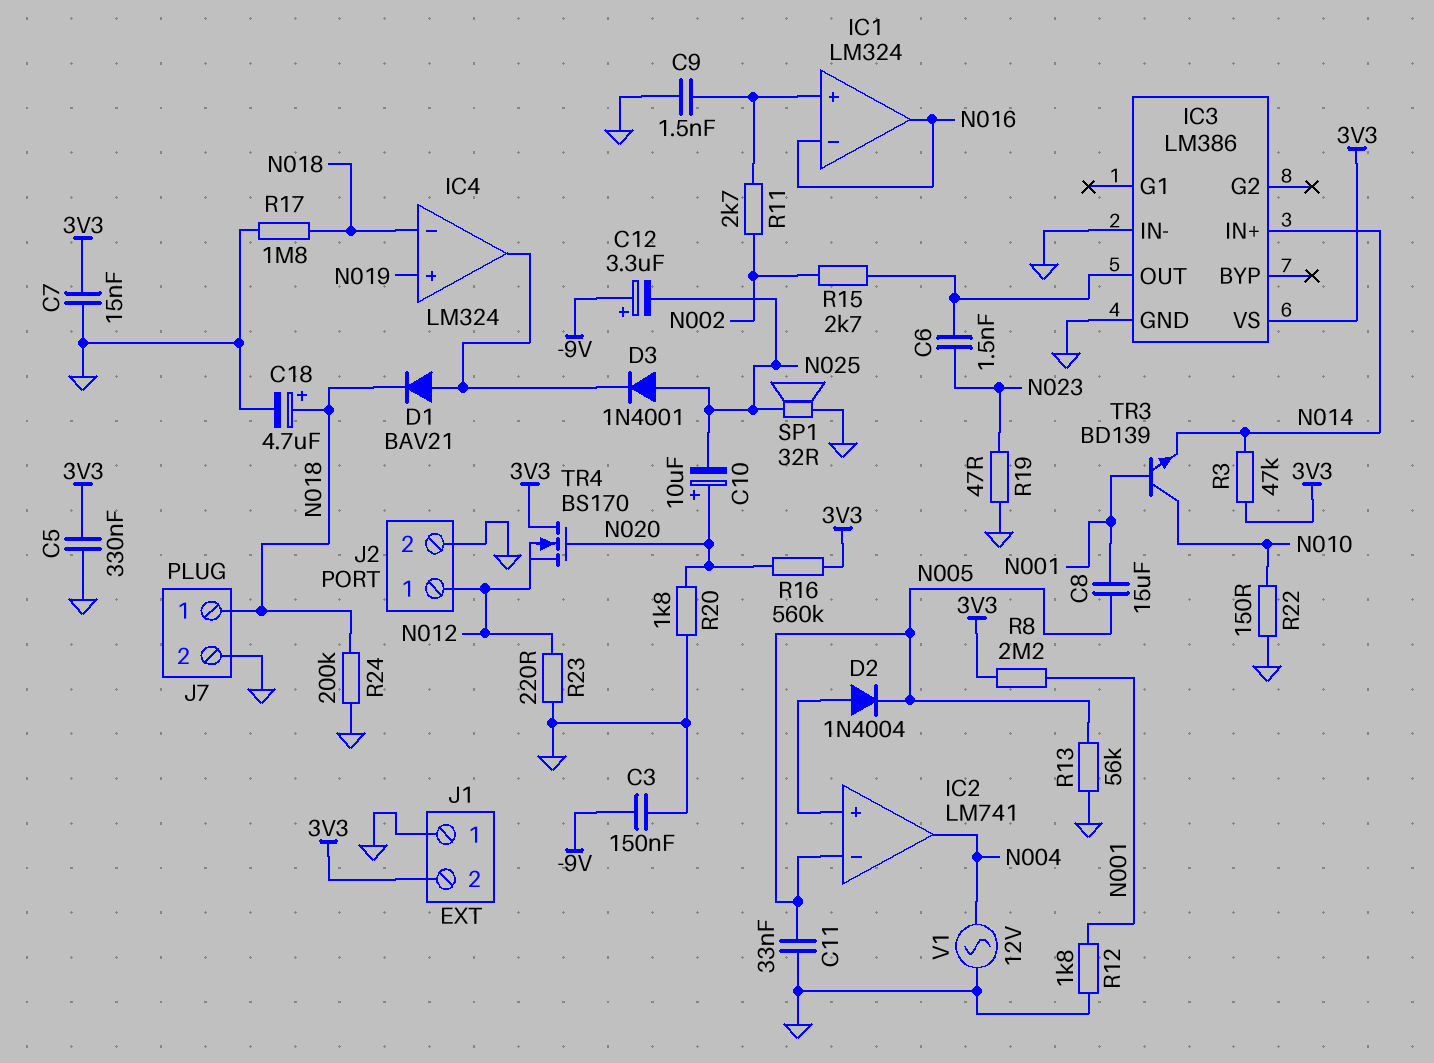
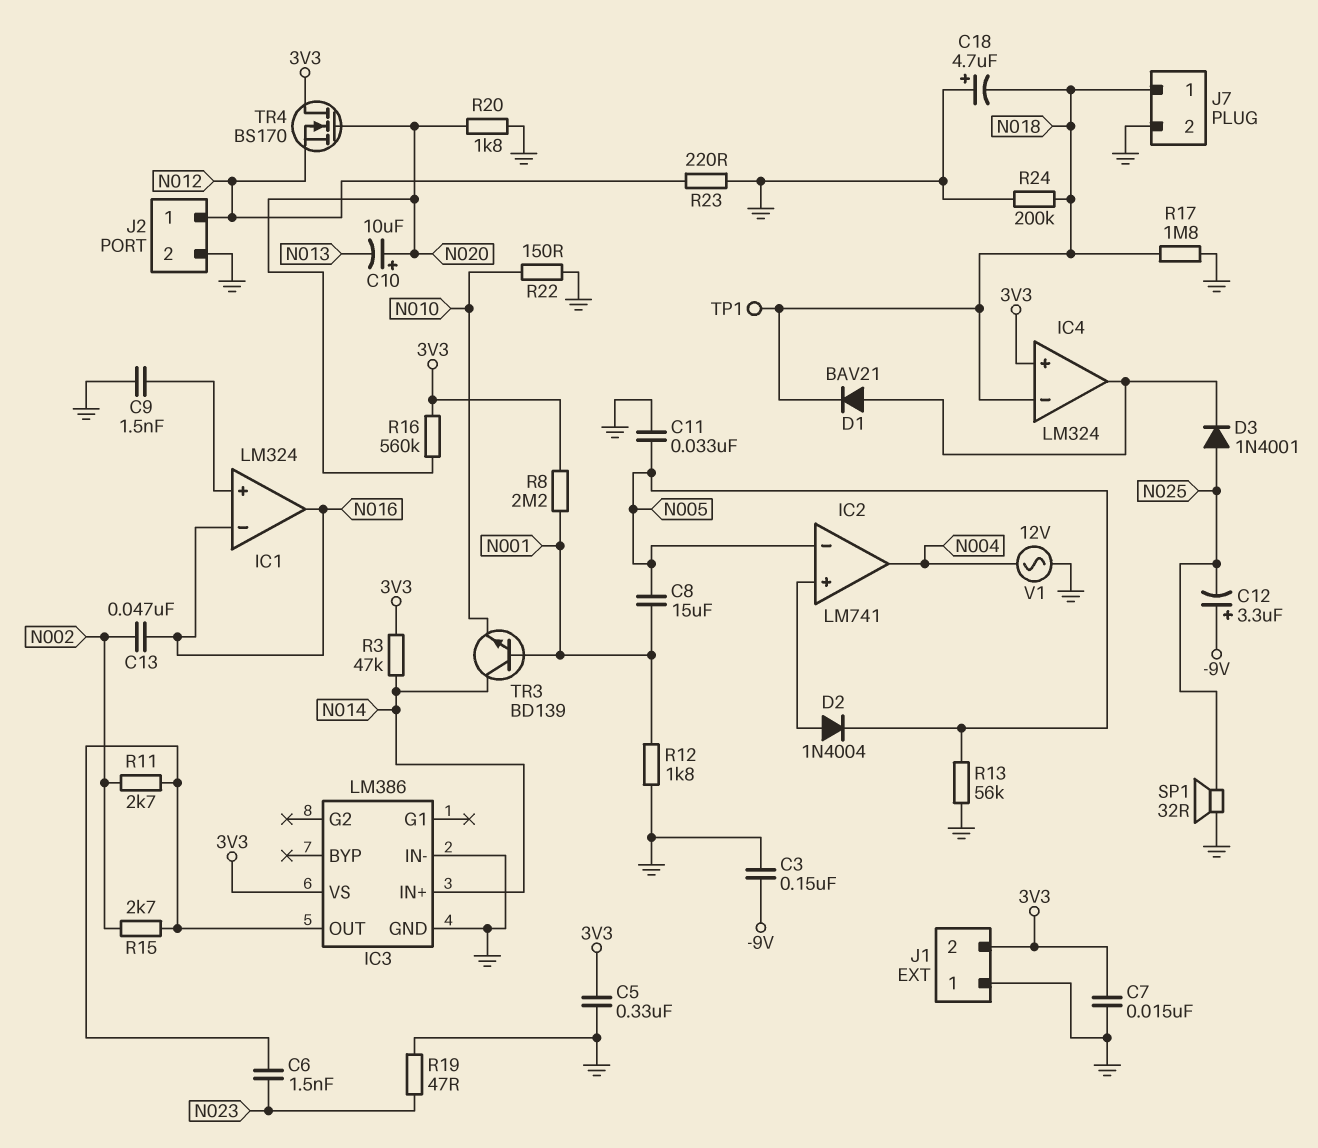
C10: 10uF (plus N020, minus N025) -> 10uF (plus N020, minus N013)
C13: none -> 47nF (N002, N016)
C18: 4.7uF (plus N018, minus GND) -> 4.7uF (plus GND, minus N018)
IC4 pin in+: N019 -> 3V3
R11: 2.7k (IC1/in+, N002) -> 2.7k (IC3/OUT, N002)
TP1: none -> test point (N018)
TR3: NPN BD139 (B N001, C N010, E N014) -> NPN BD139 (B N001, C N014, E N010)

